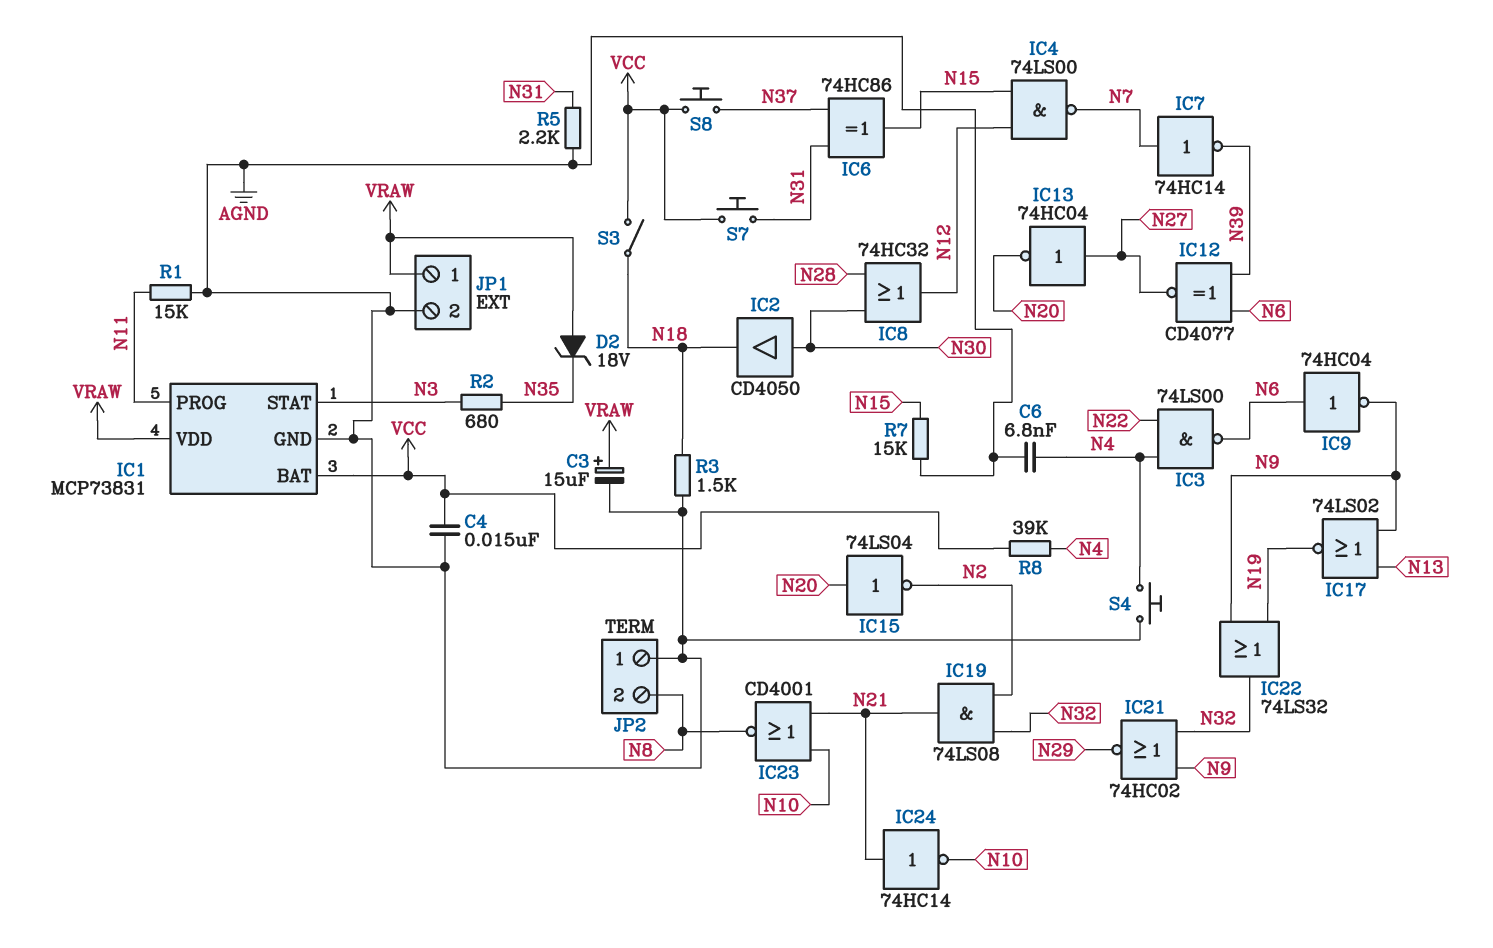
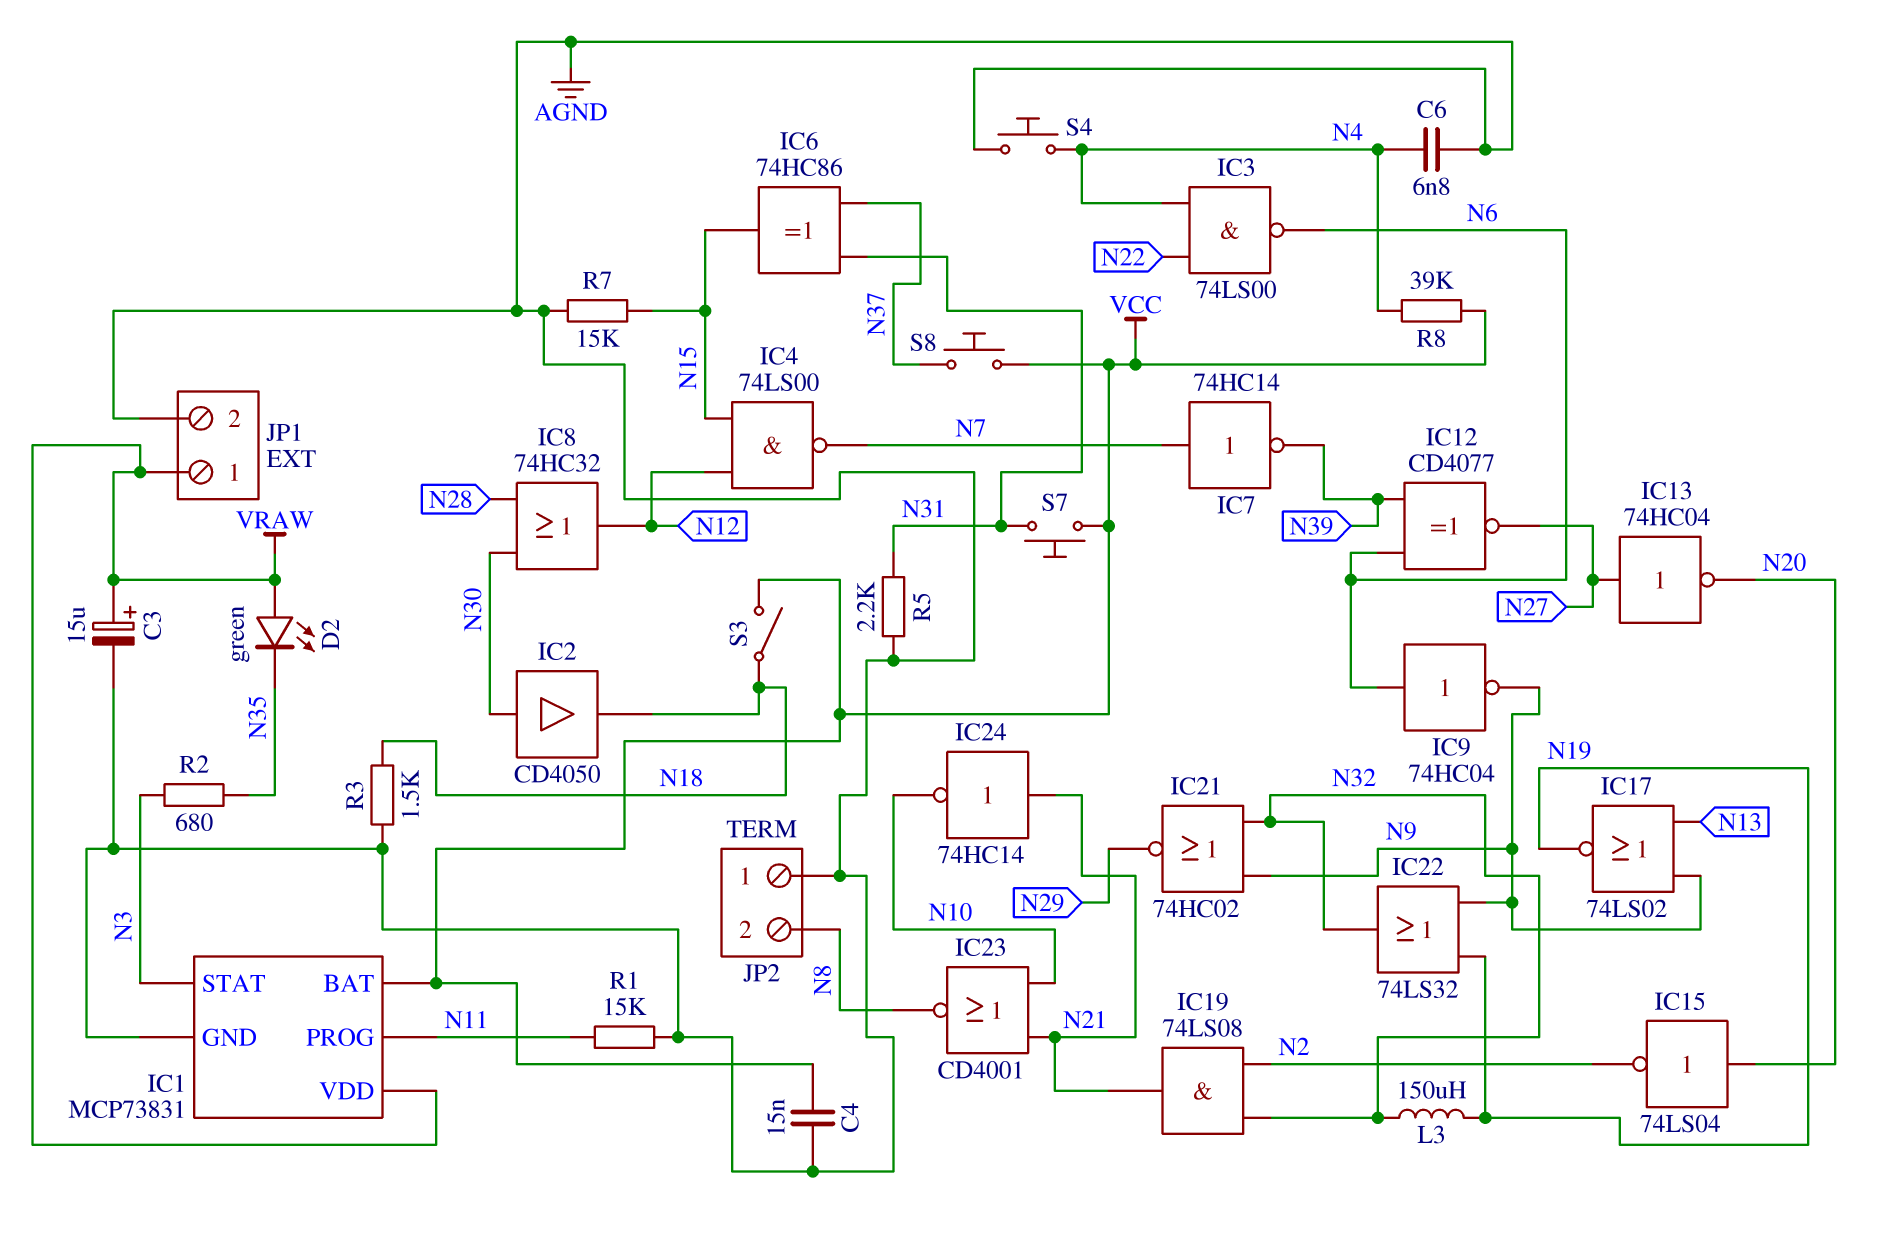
D2: zener 18V (A VRAW, K N35) -> LED green (A VRAW, K N35)
L3: none -> 150uH (N19, N32)

